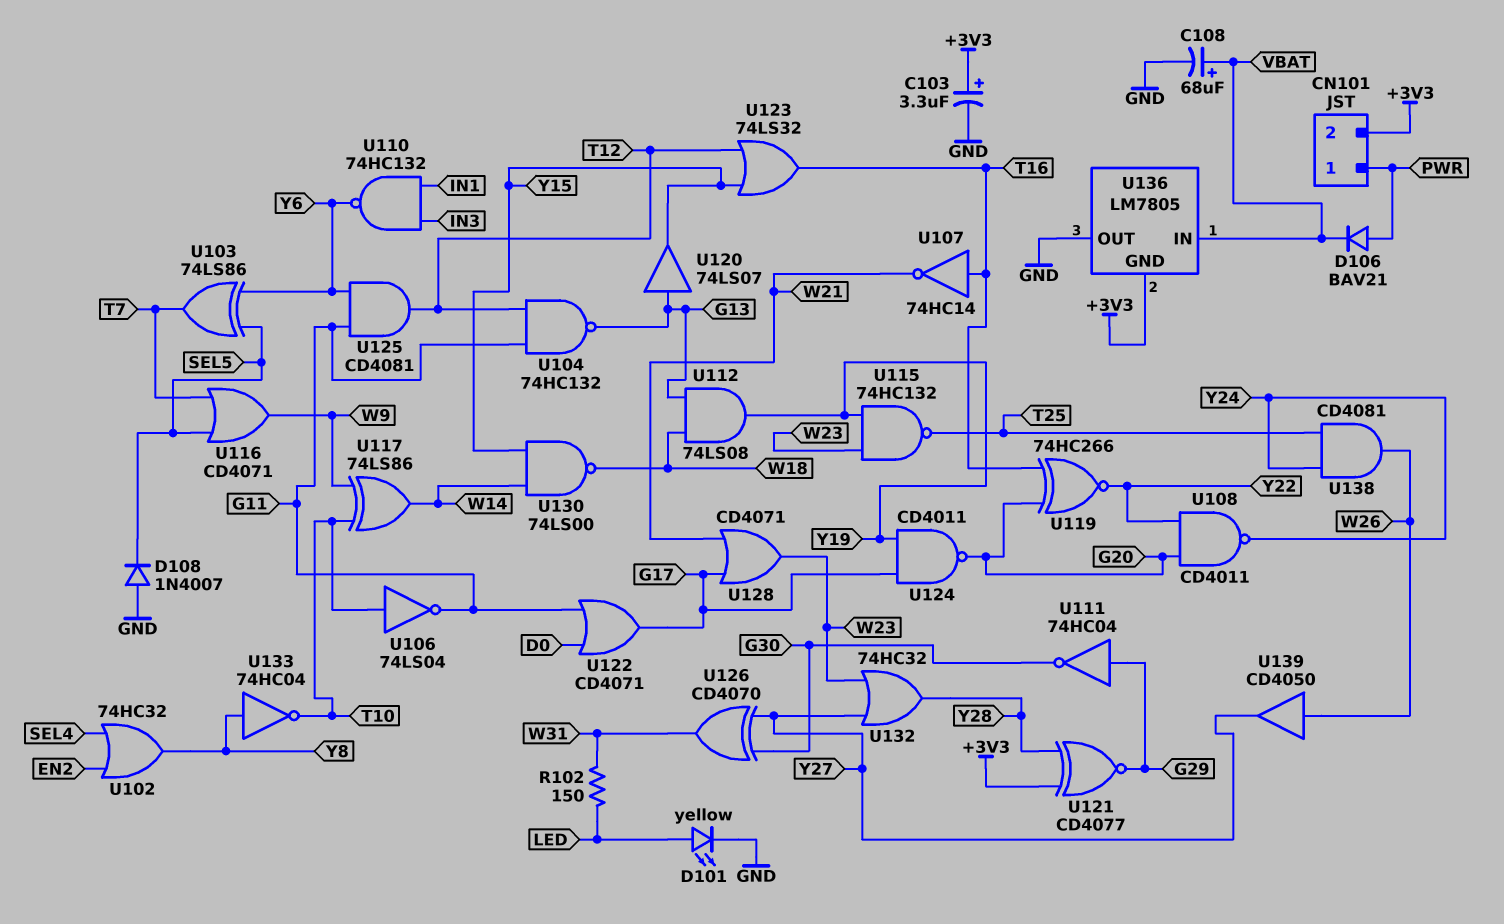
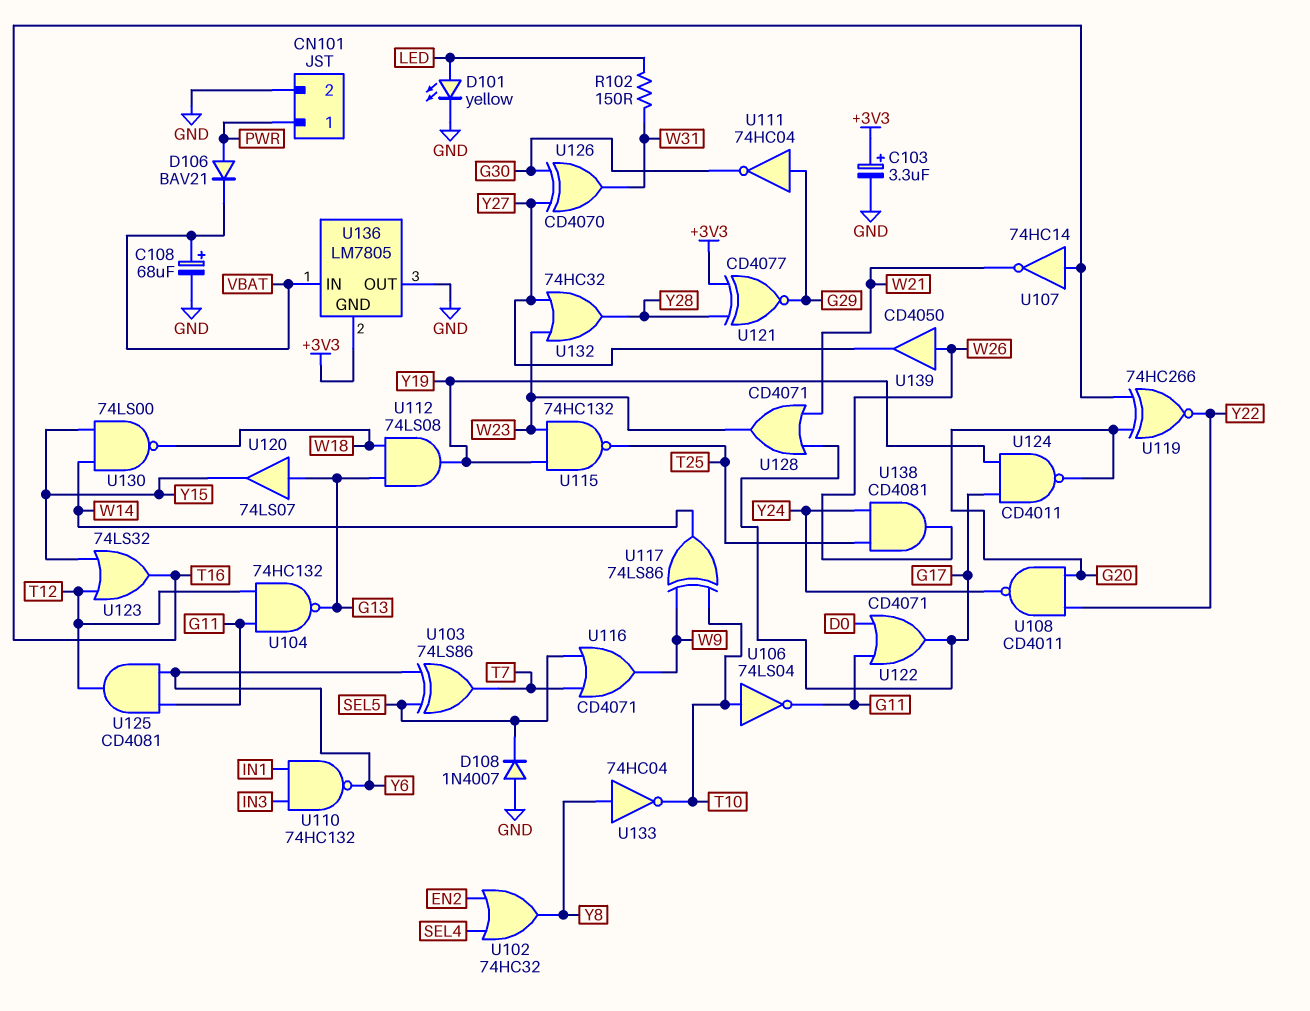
CN101 pin 2: +3V3 -> GND

